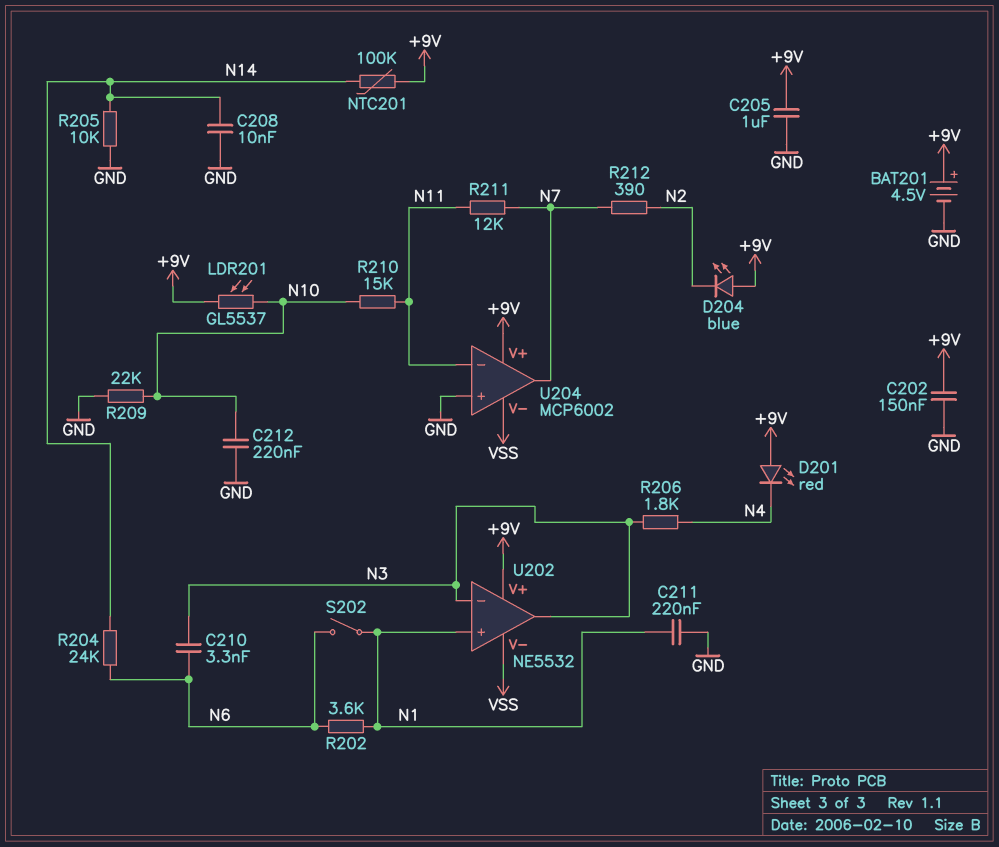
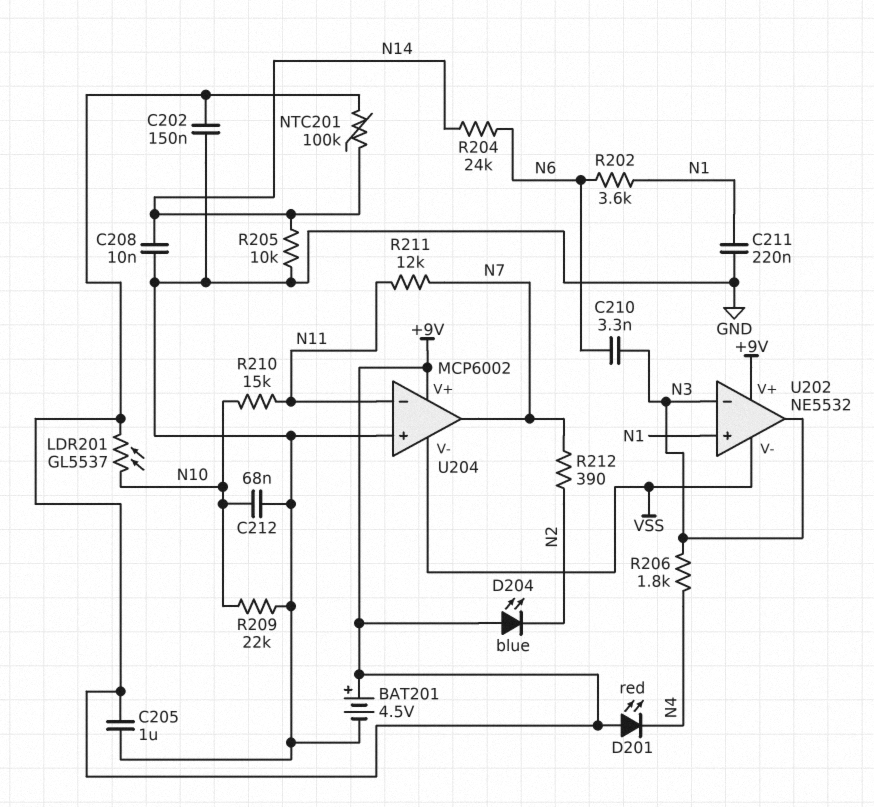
C212: 220nF (GND, N10) -> 68nF (GND, N10)
S202: switch (N1, N6) -> none

